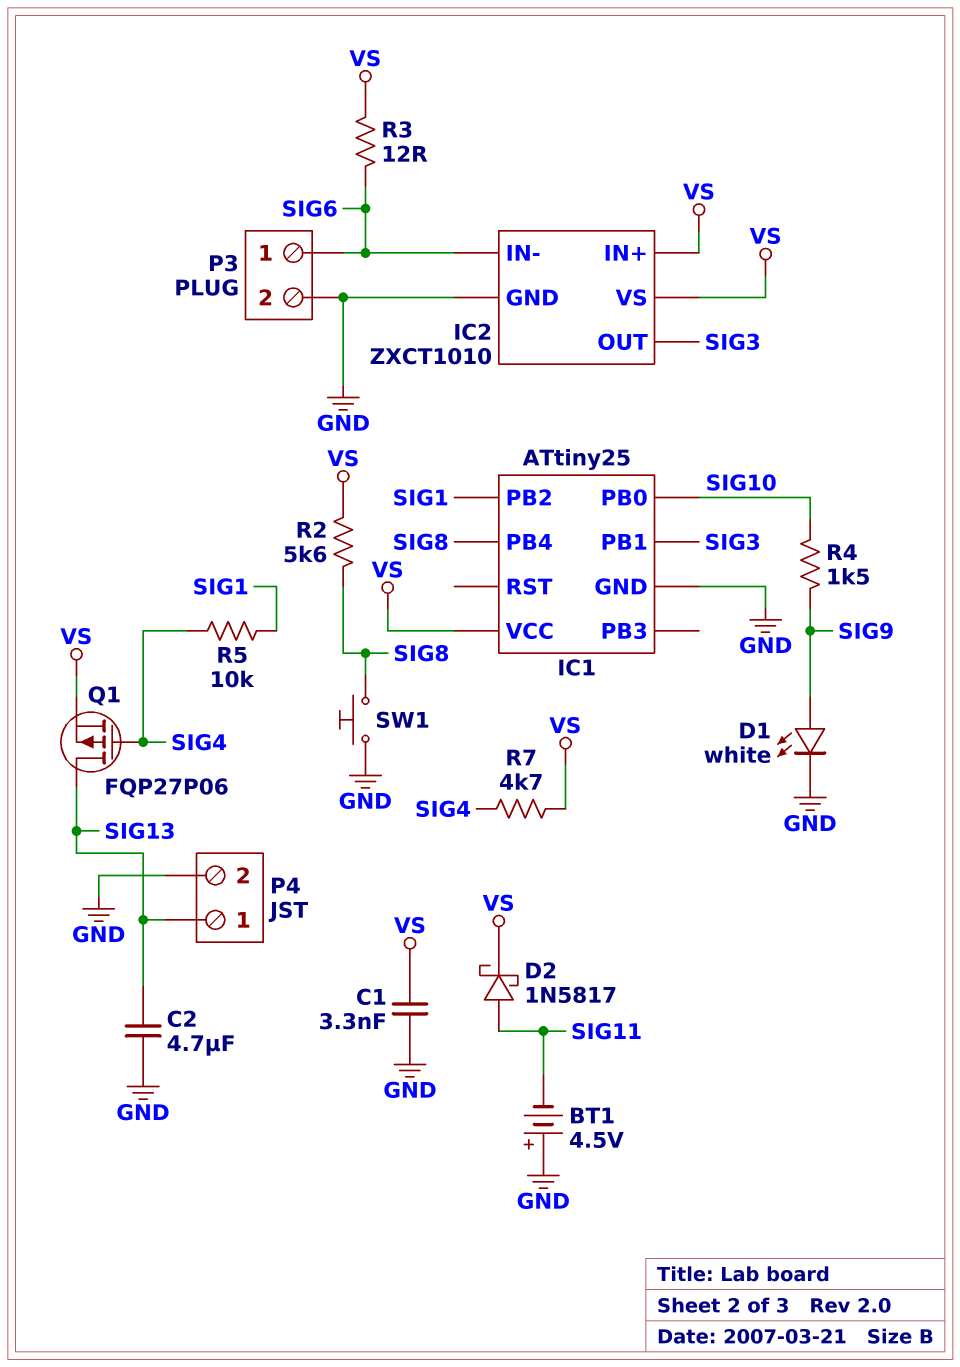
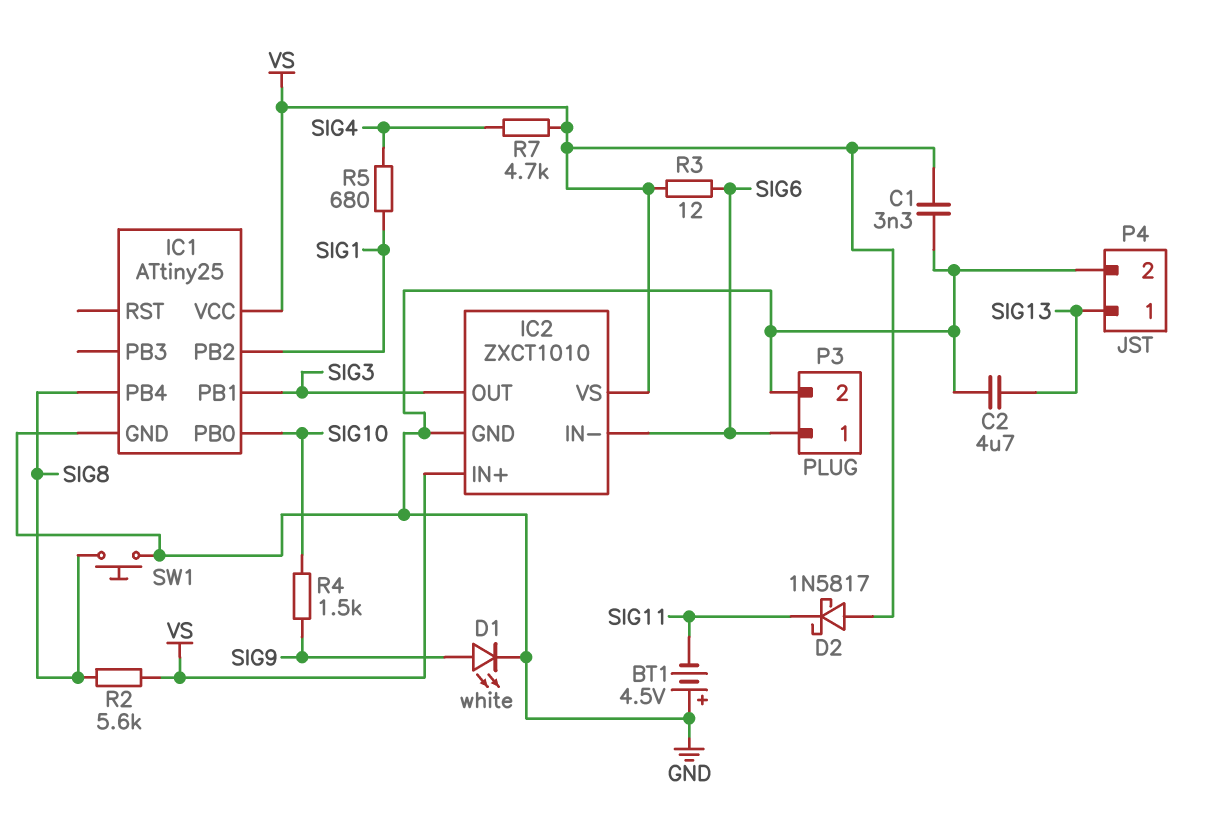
D2: schottky 1N5817 (A SIG11, K VS) -> schottky 1N5817 (A VS, K SIG11)
Q1: PMOS FQP27P06 (G SIG4, D SIG13, S VS) -> none
R5: 10k (SIG1, SIG4) -> 680 (SIG1, SIG4)

